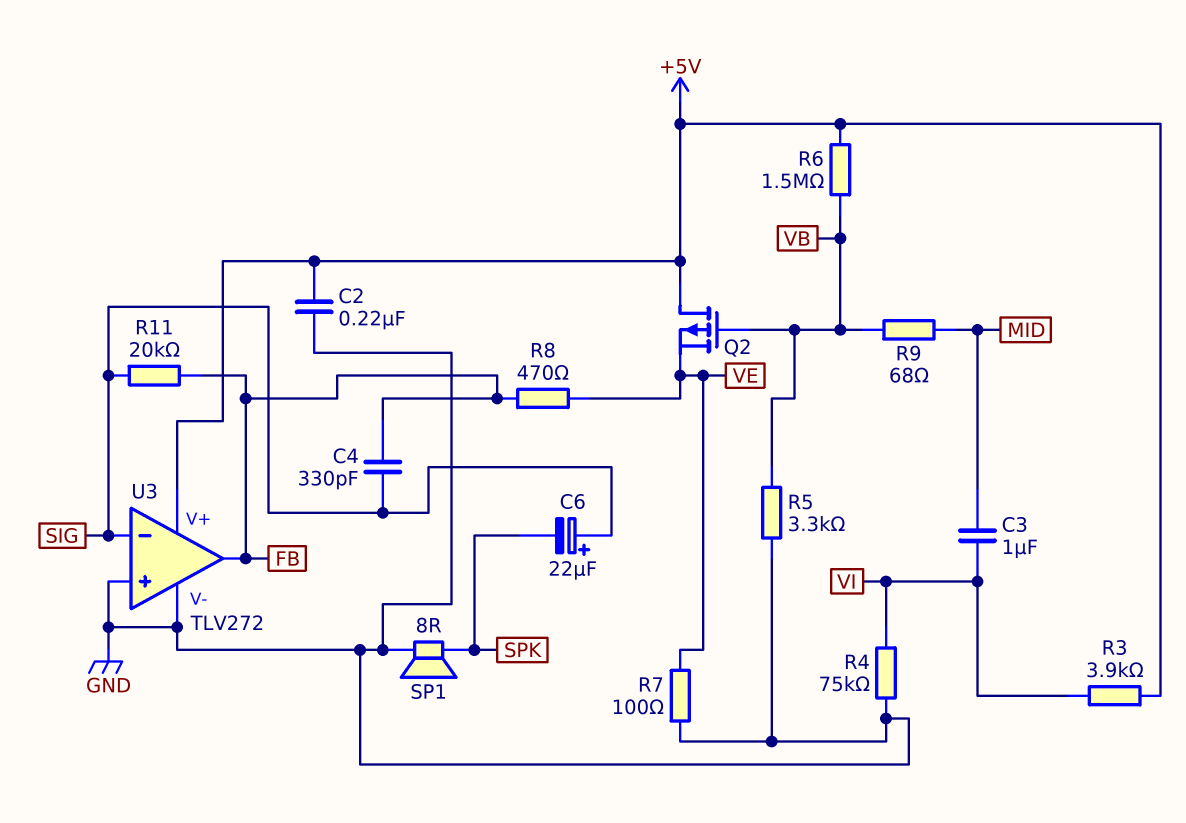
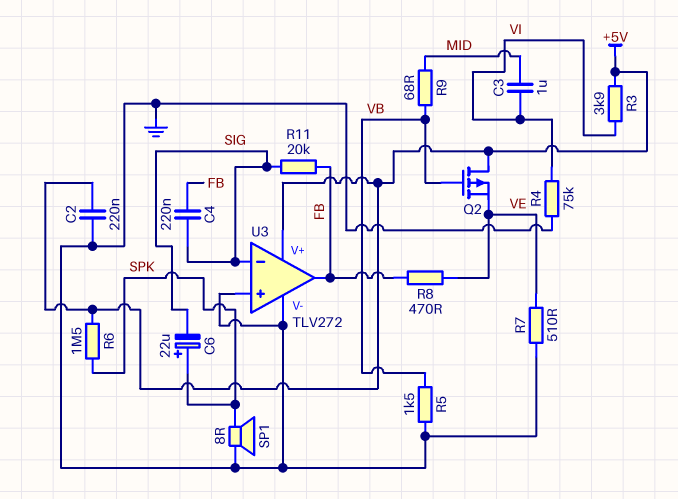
C4: 330pF (FB, SIG) -> 220nF (FB, SIG)
C6: 22uF (plus SIG, minus SPK) -> 22uF (plus SPK, minus SIG)
R5: 3.3k (GND, VB) -> 1.5k (GND, VB)
R6: 1.5M (+5V, VB) -> 1.5M (+5V, SPK)
R7: 100 (GND, VE) -> 510 (GND, VE)

